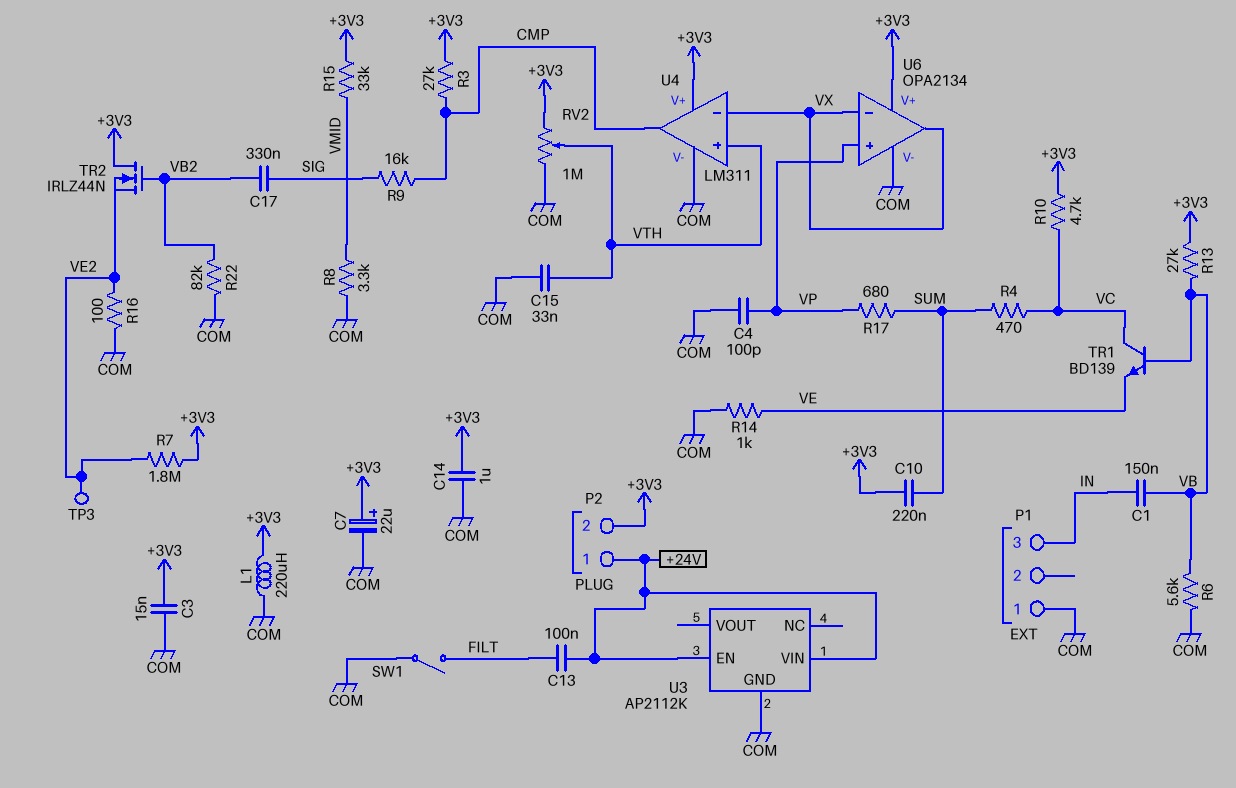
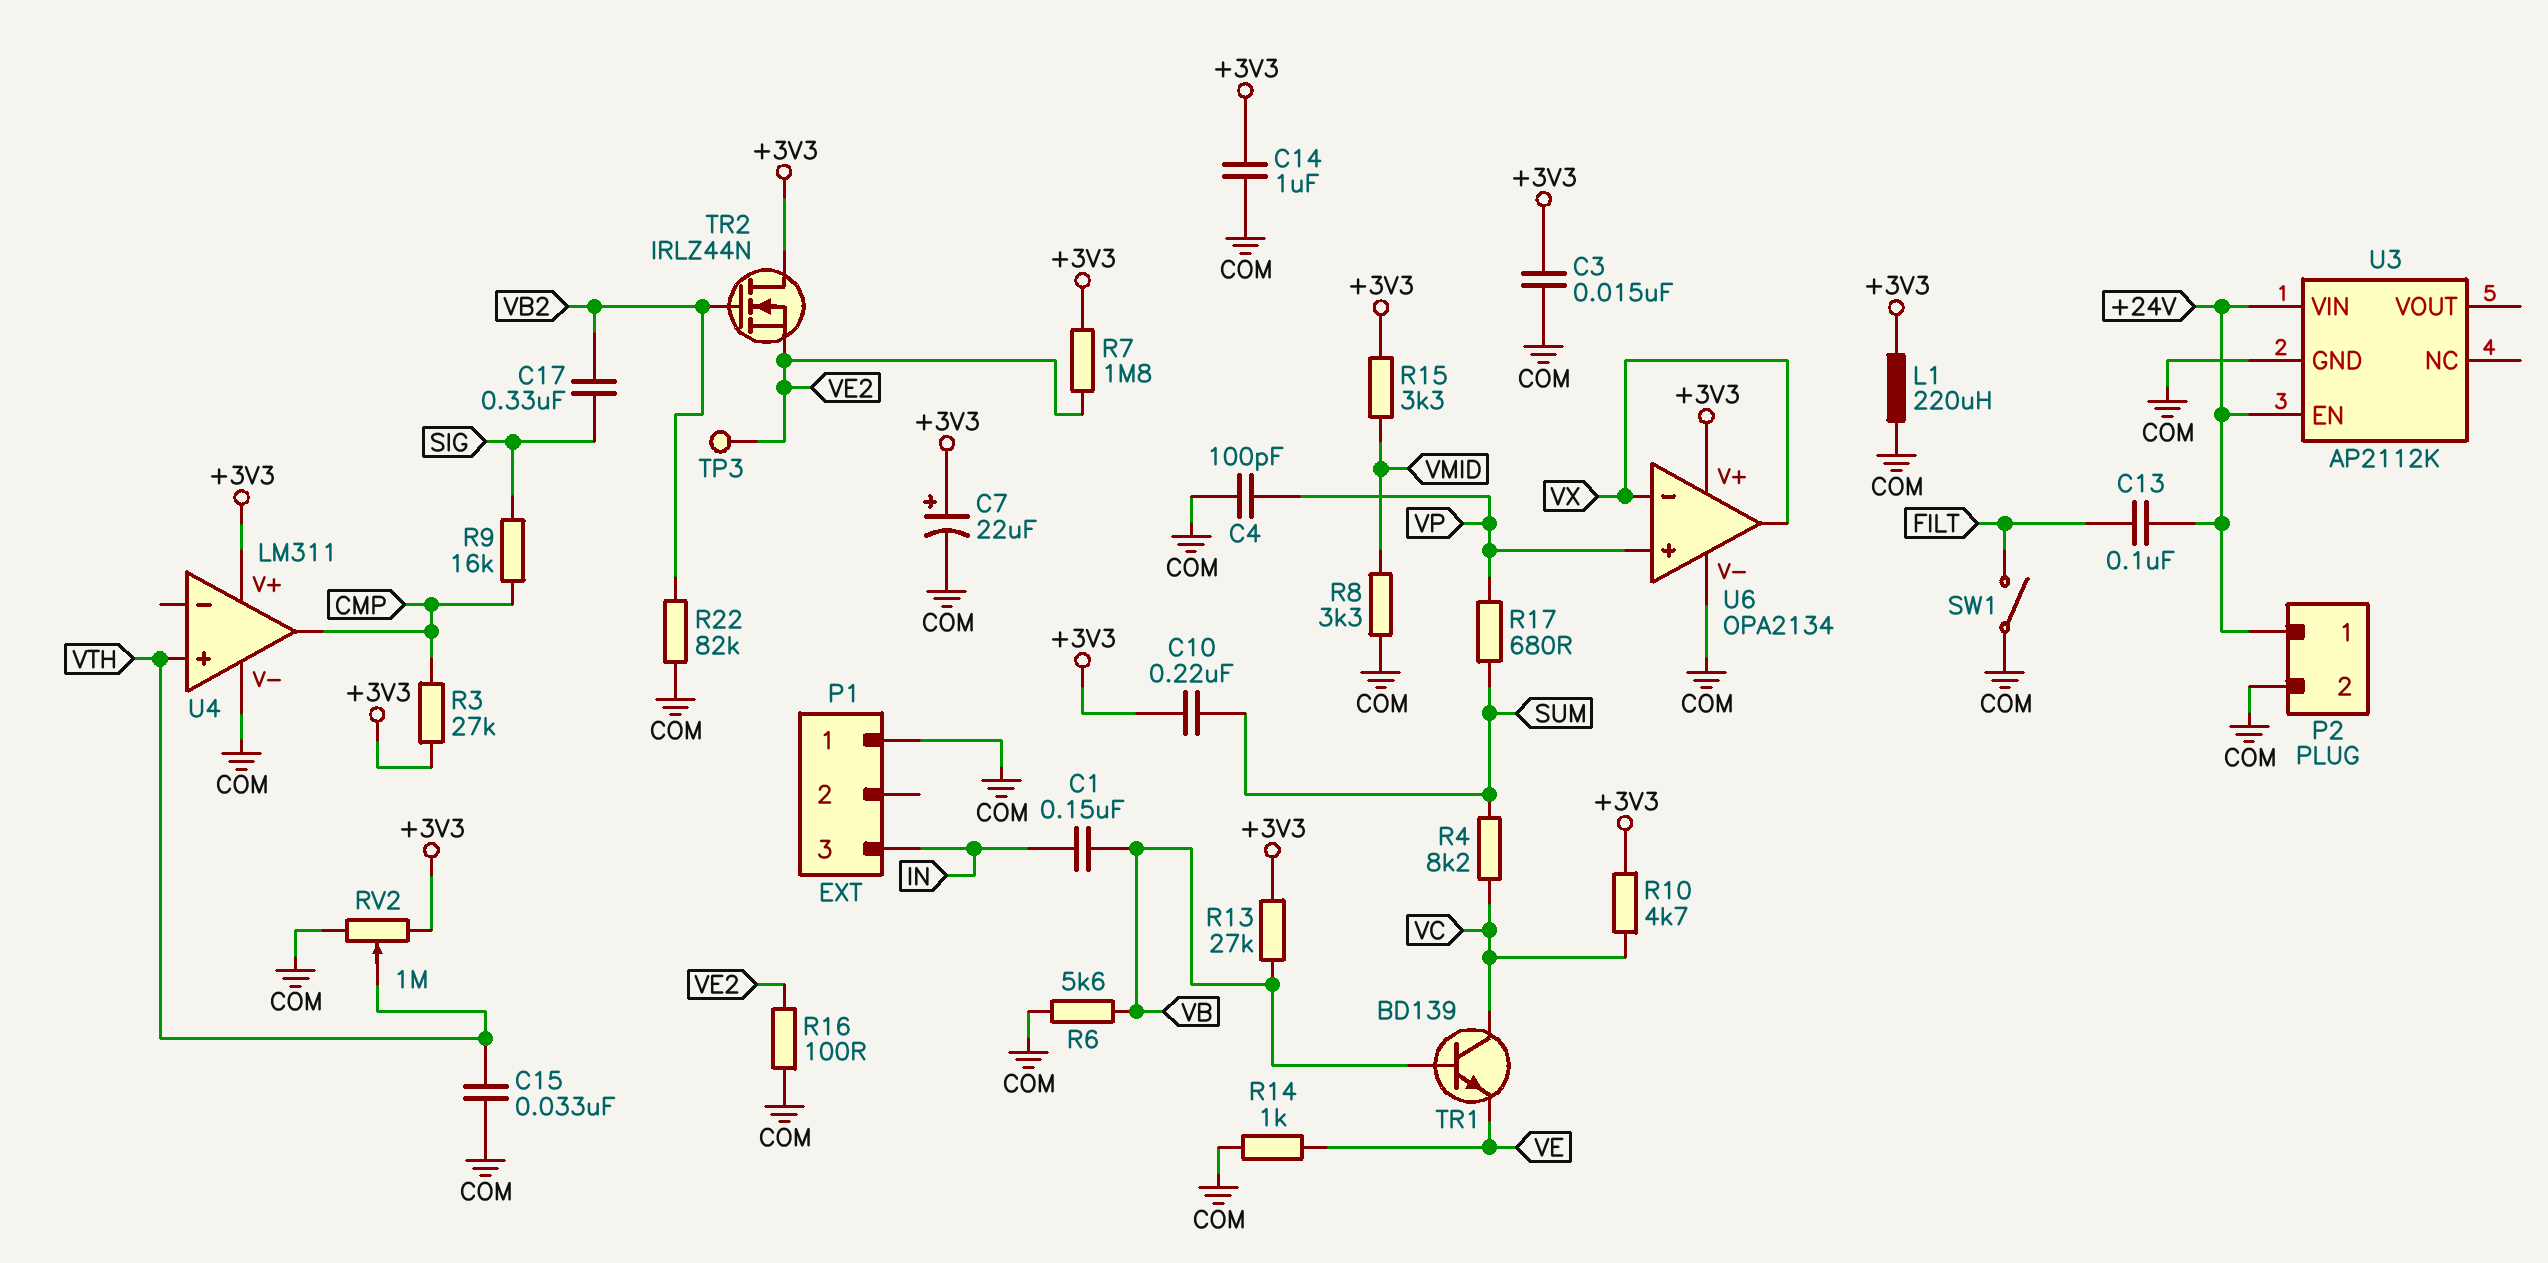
P2 pin 2: +3V3 -> COM
R4: 470 (SUM, VC) -> 8.2k (SUM, VC)
R15: 33k (+3V3, VMID) -> 3.3k (+3V3, VMID)
U4 pin in-: VX -> none

